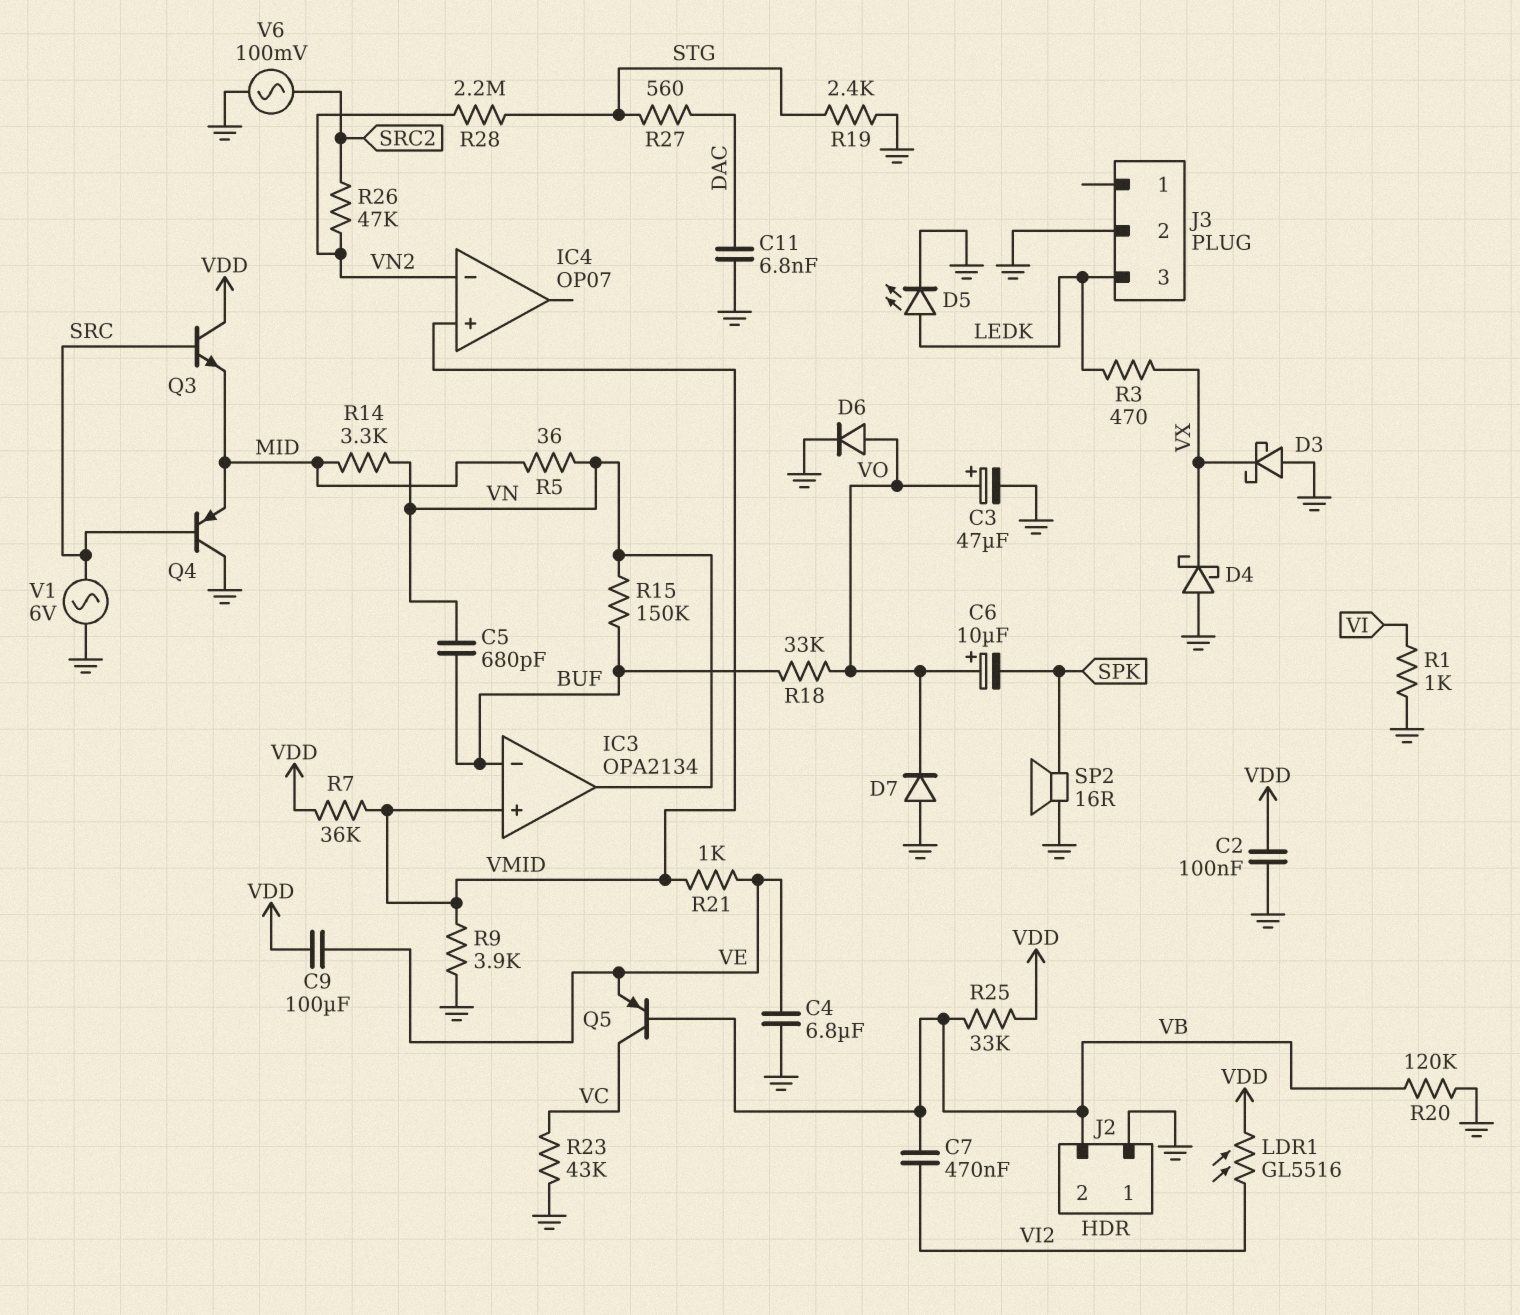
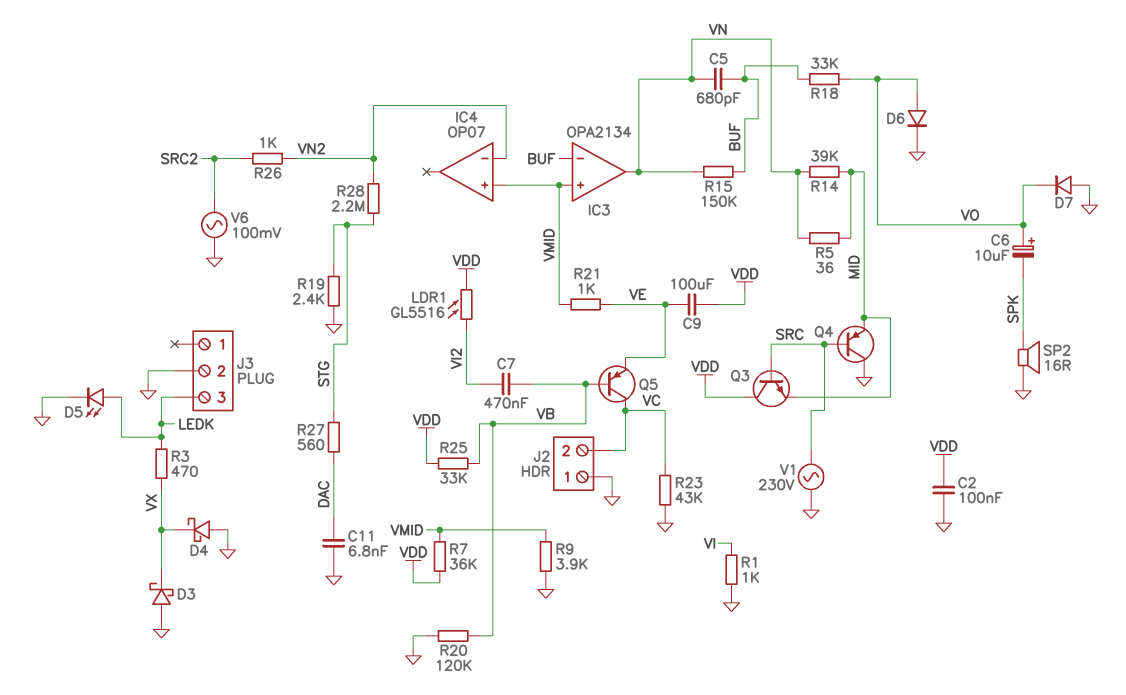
C3: 47uF (plus VO, minus GND) -> none
C4: 6.8uF (GND, VE) -> none
J2 pin 2: VB -> VC
R14: 3.3k (MID, VN) -> 39k (MID, VN)
R26: 47k (SRC2, VN2) -> 1k (SRC2, VN2)
V1: AC 6V (GND, SRC) -> AC 230V (GND, SRC)

